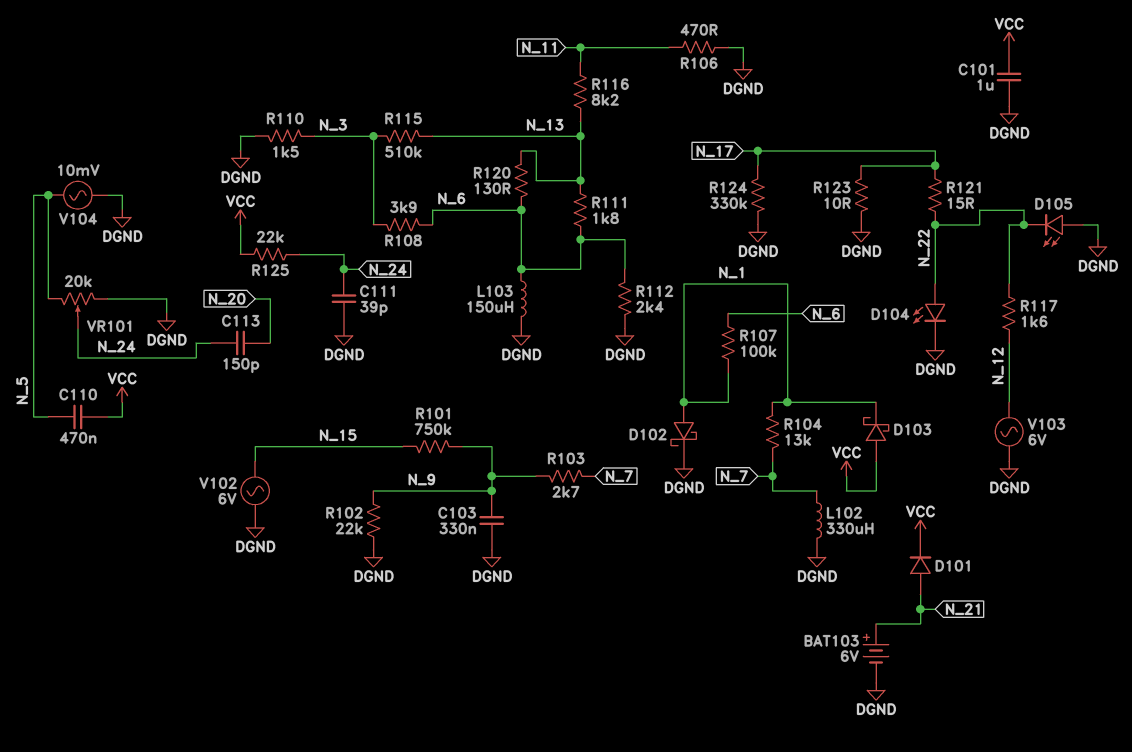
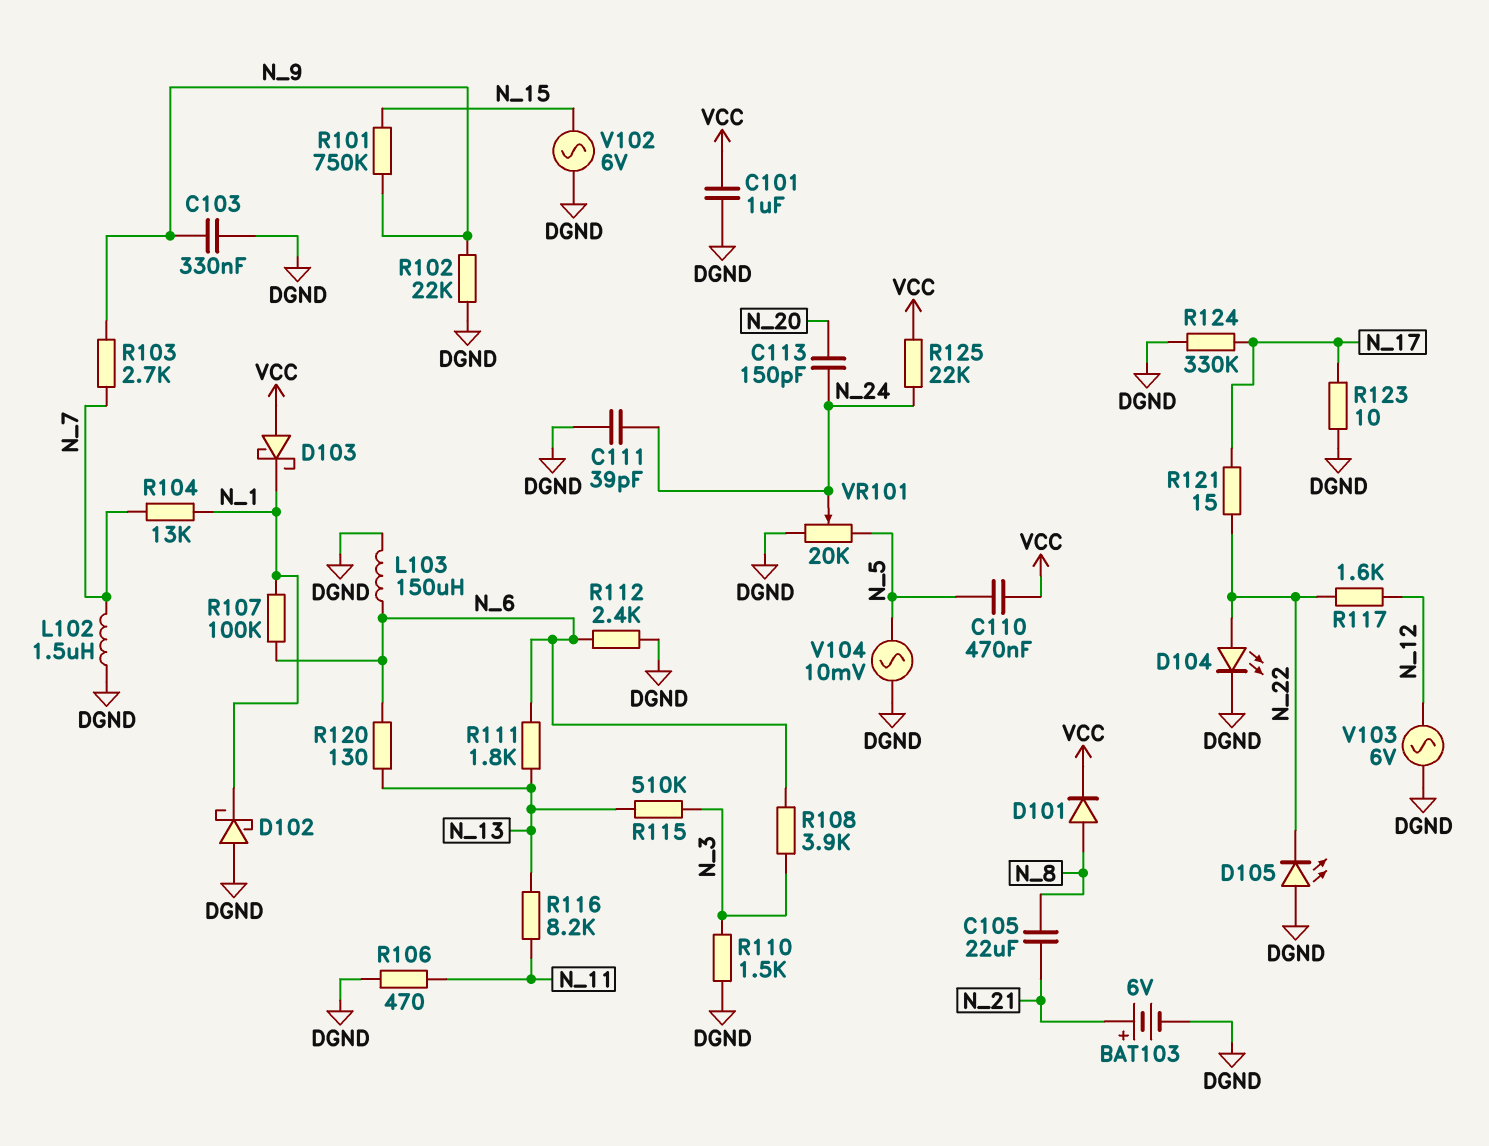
C105: none -> 22uF (N_8, N_21)
D101: diode (A N_21, K VCC) -> diode (A N_8, K VCC)
D102: schottky (A N_1, K DGND) -> schottky (A DGND, K N_1)
L102: 330uH (DGND, N_7) -> 1.5uH (DGND, N_7)

